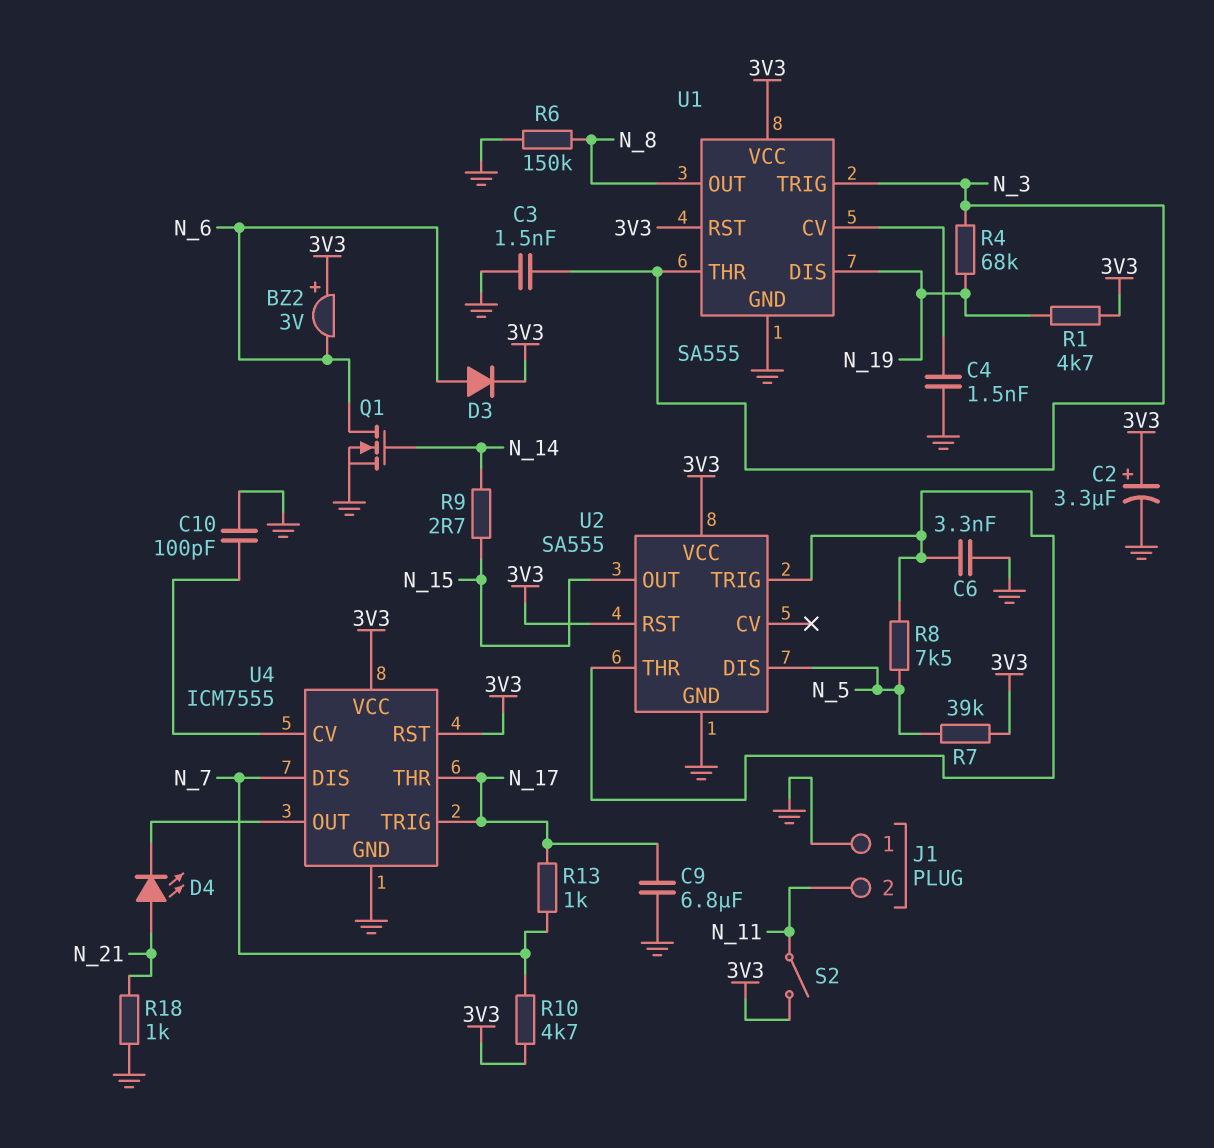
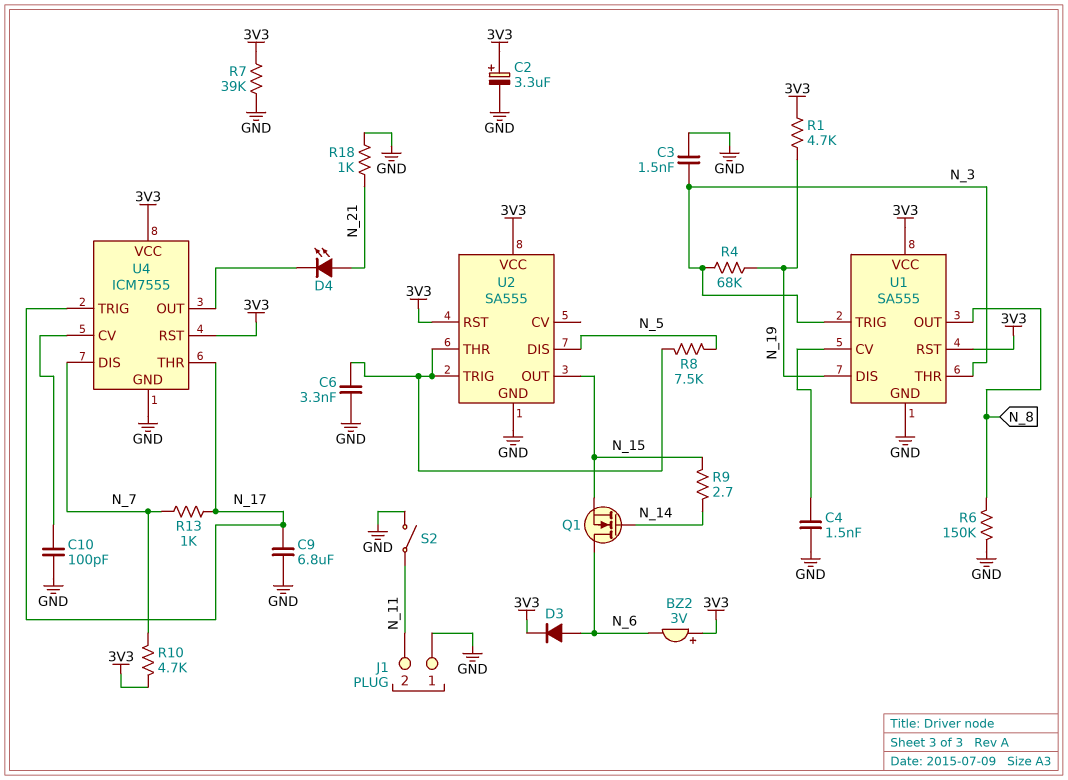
Q1: NMOS (G N_14, D N_6, S GND) -> NMOS (G N_14, D N_6, S N_15)
R7: 39k (3V3, N_5) -> 39k (3V3, GND)
S2: switch (3V3, N_11) -> switch (GND, N_11)

